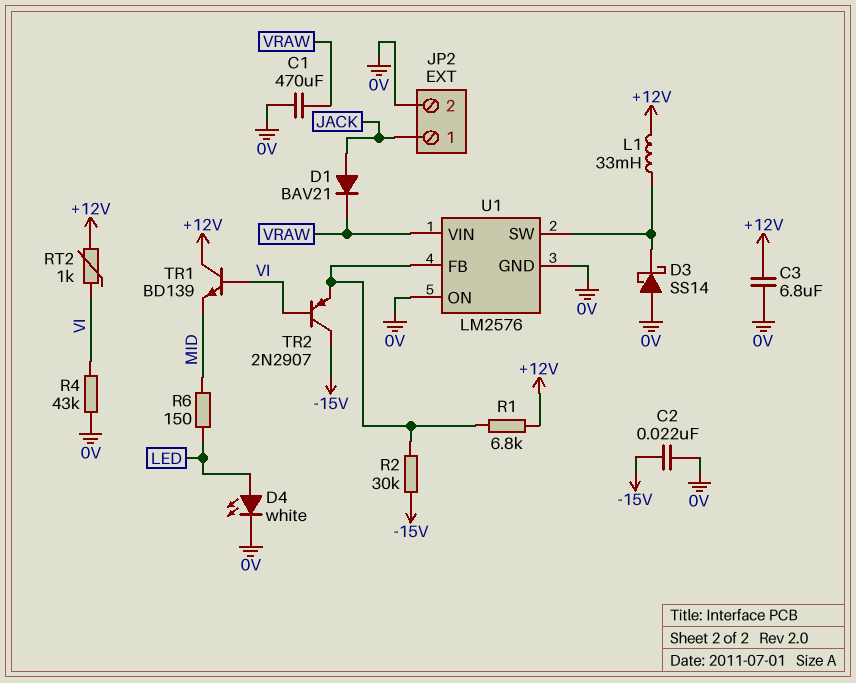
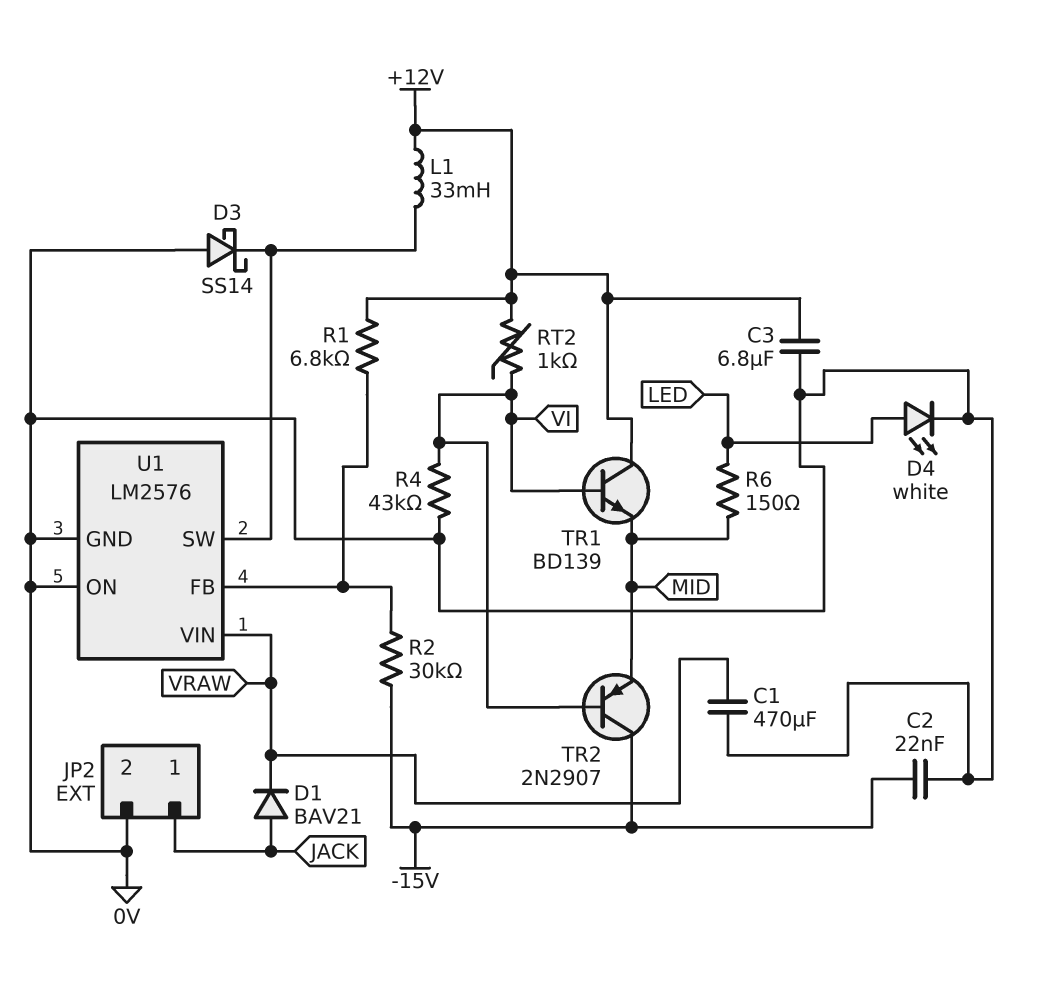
TR2: PNP 2N2907 (B VI, C -15V, E U1/FB) -> PNP 2N2907 (B VI, C -15V, E MID)

